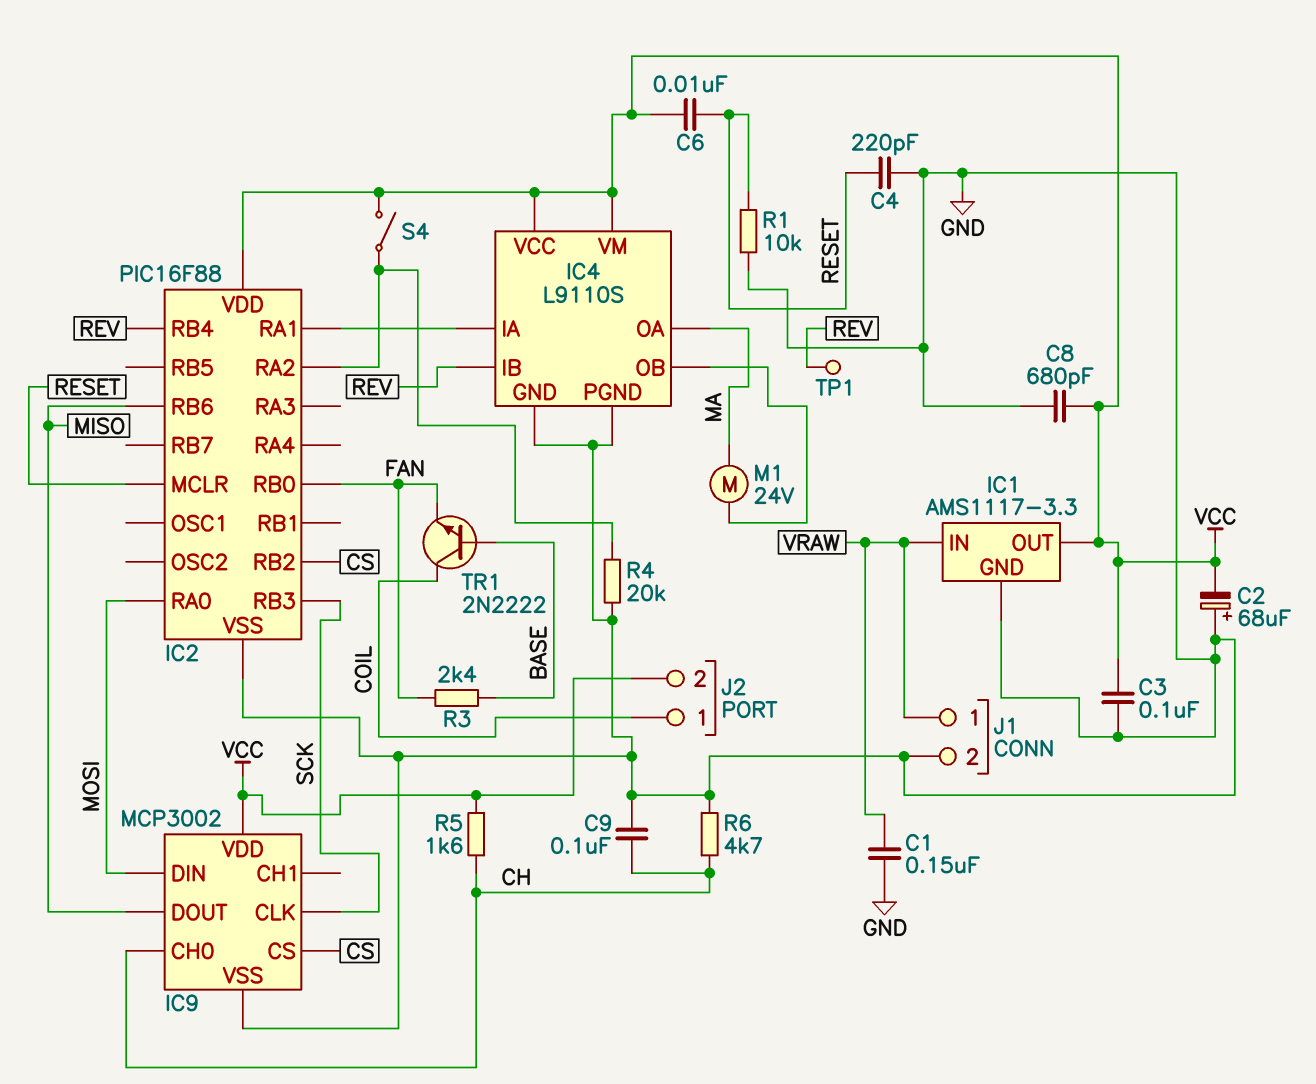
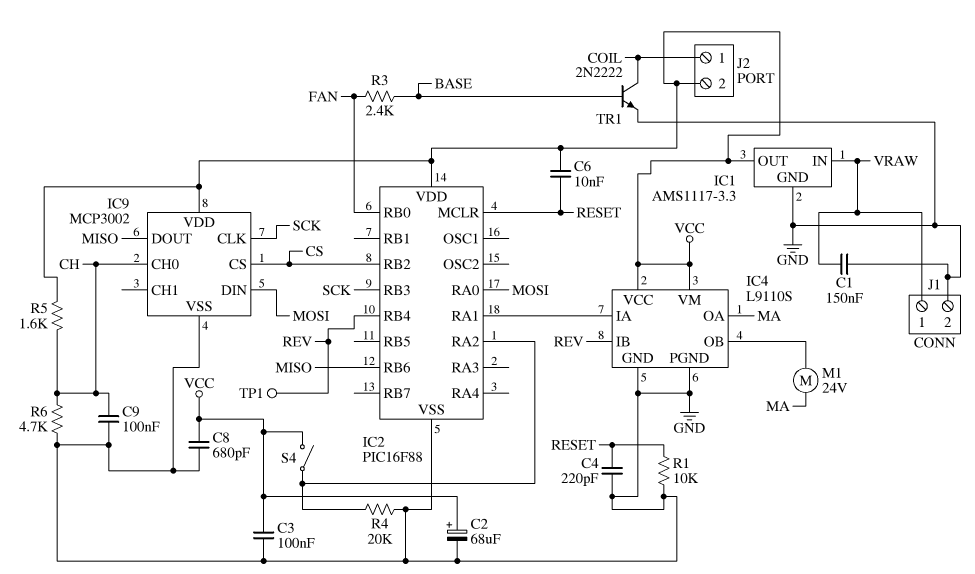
C2: 68uF (plus GND, minus VCC) -> 68uF (plus VCC, minus GND)
TR1: NPN 2N2222 (B BASE, C COIL, E FAN) -> NPN 2N2222 (B BASE, C COIL, E GND)

